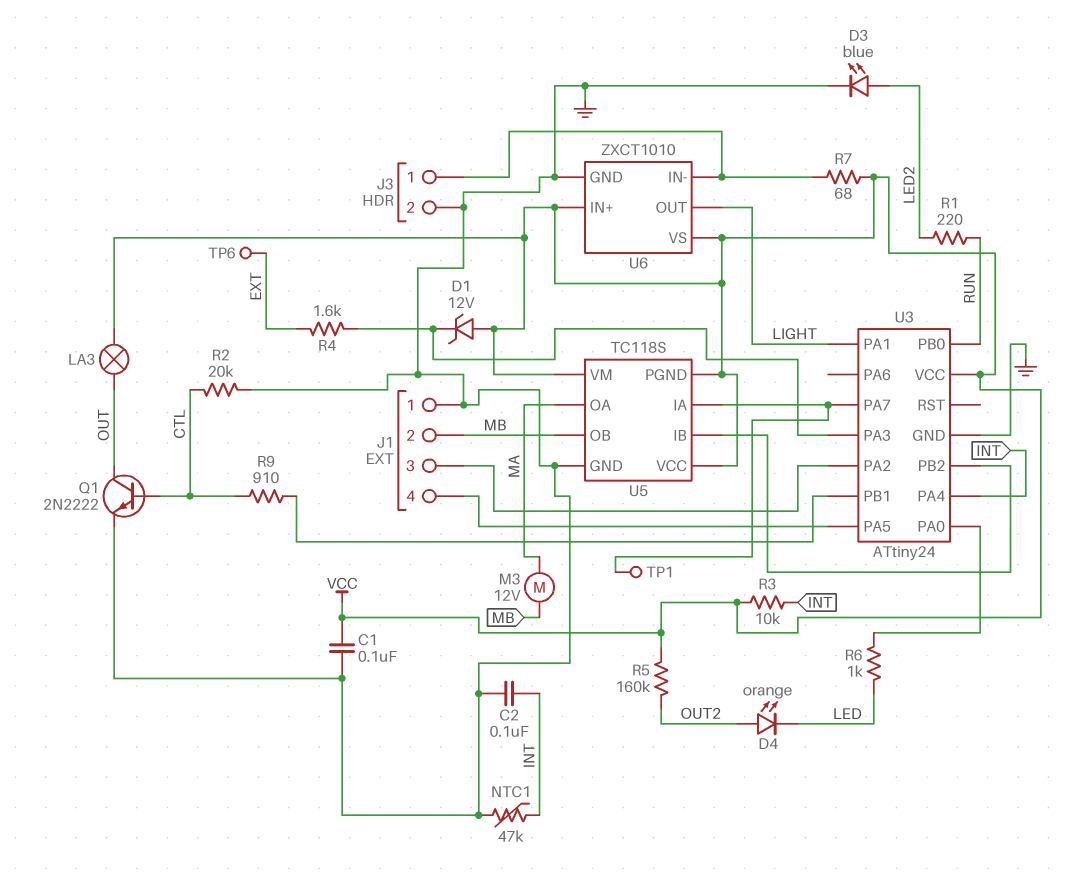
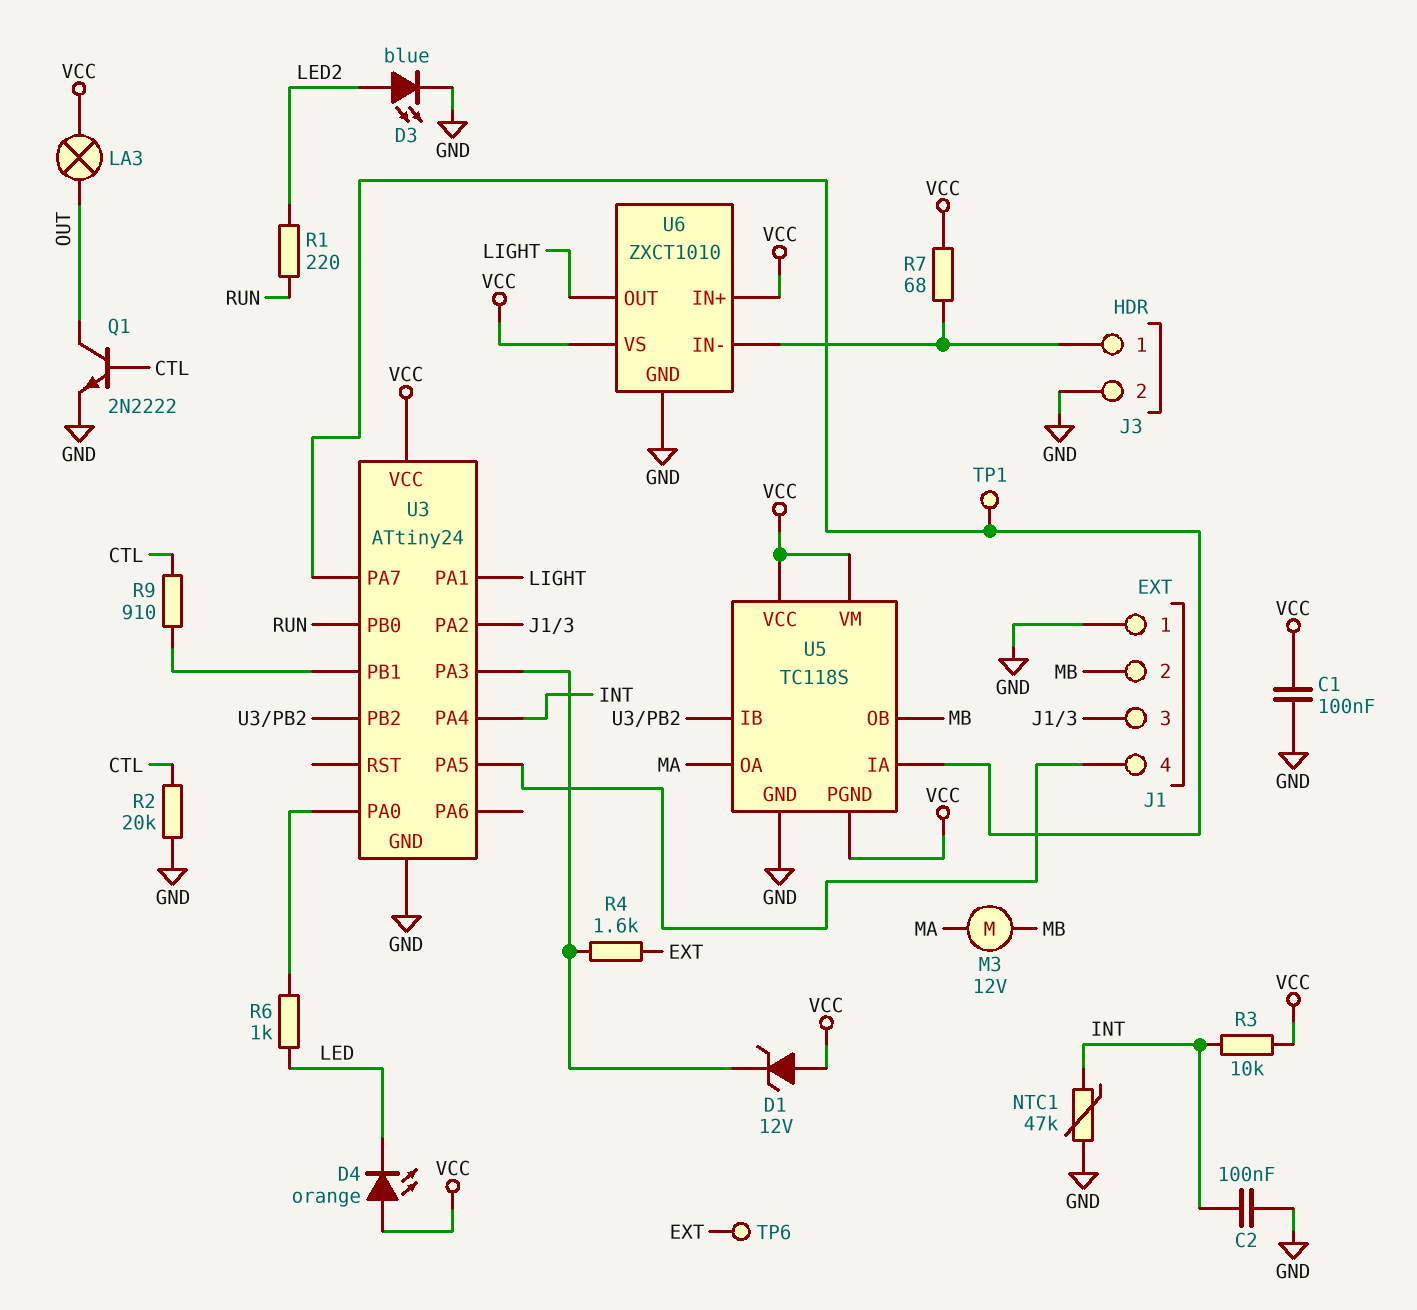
D4: LED orange (A OUT2, K LED) -> LED orange (A VCC, K LED)
R5: 160k (OUT2, VCC) -> none

